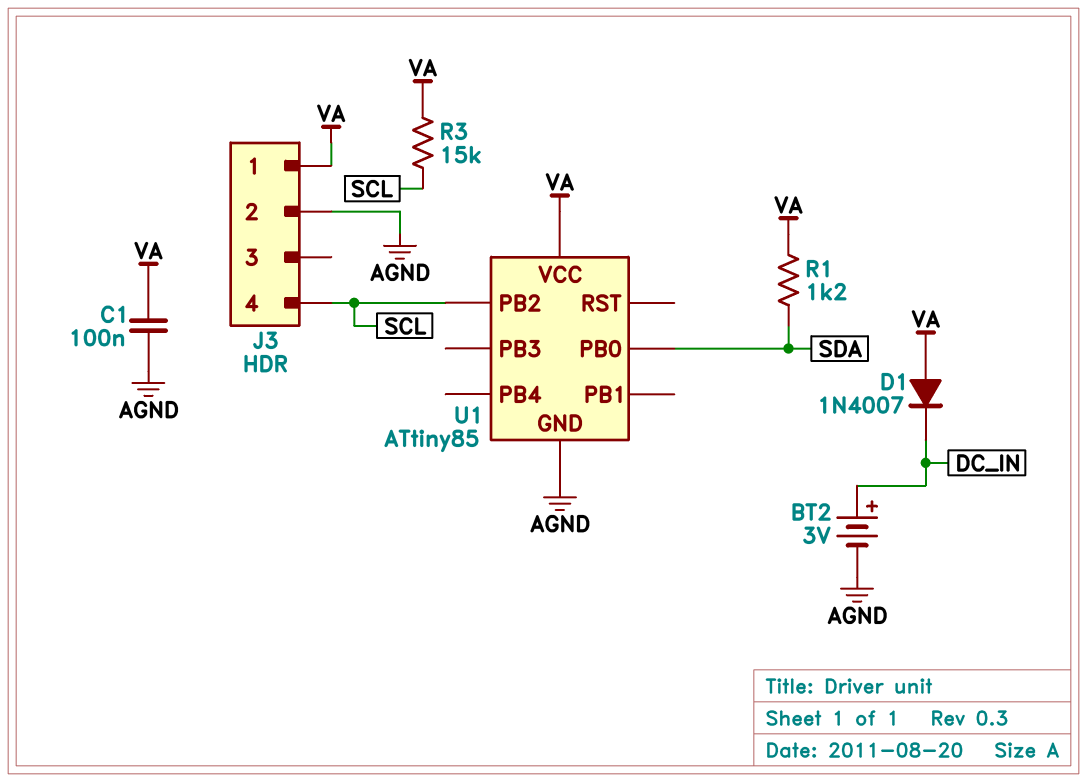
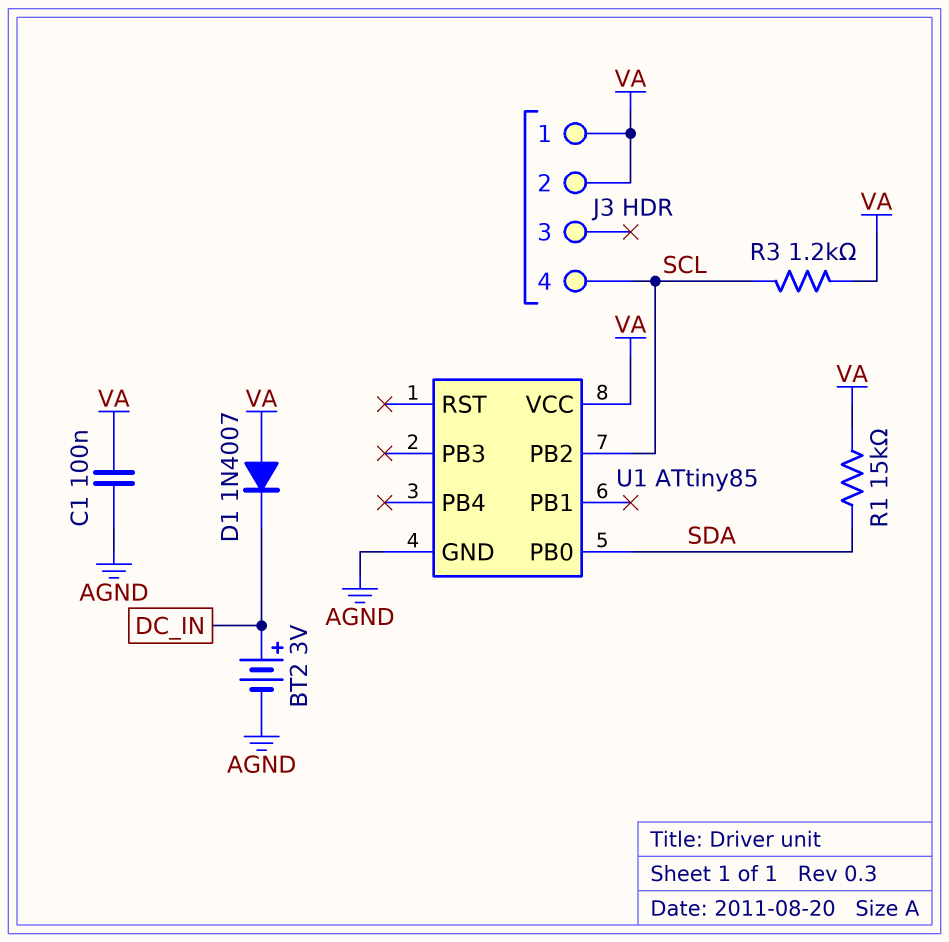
J3 pin 2: AGND -> VA
R1: 1.2k (SDA, VA) -> 15k (SDA, VA)
R3: 15k (SCL, VA) -> 1.2k (SCL, VA)

